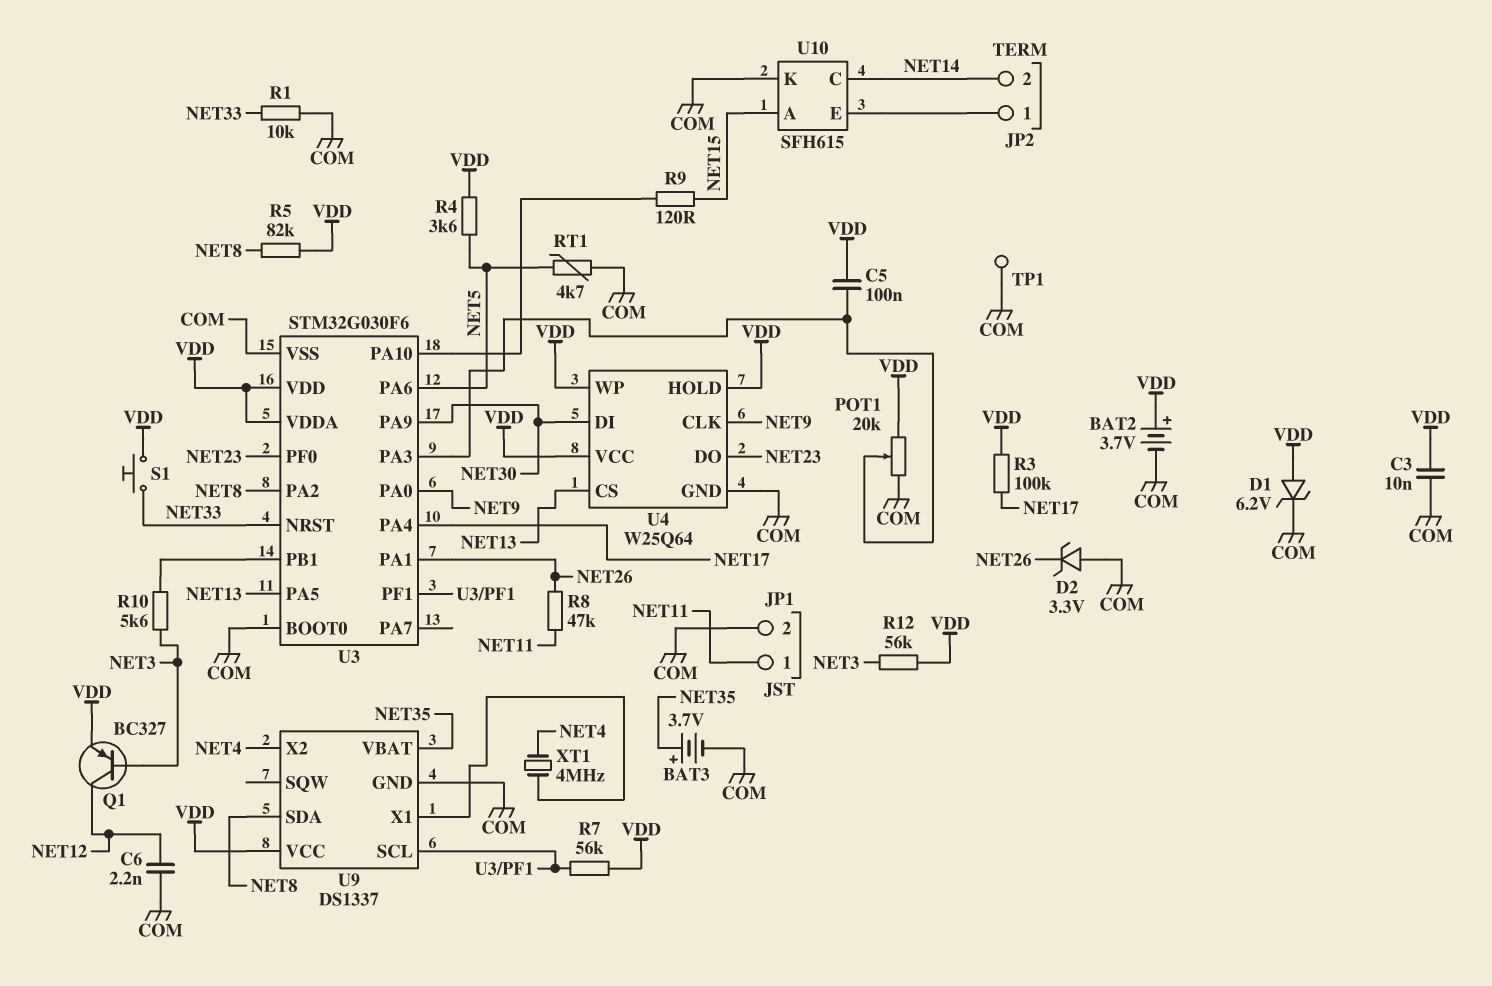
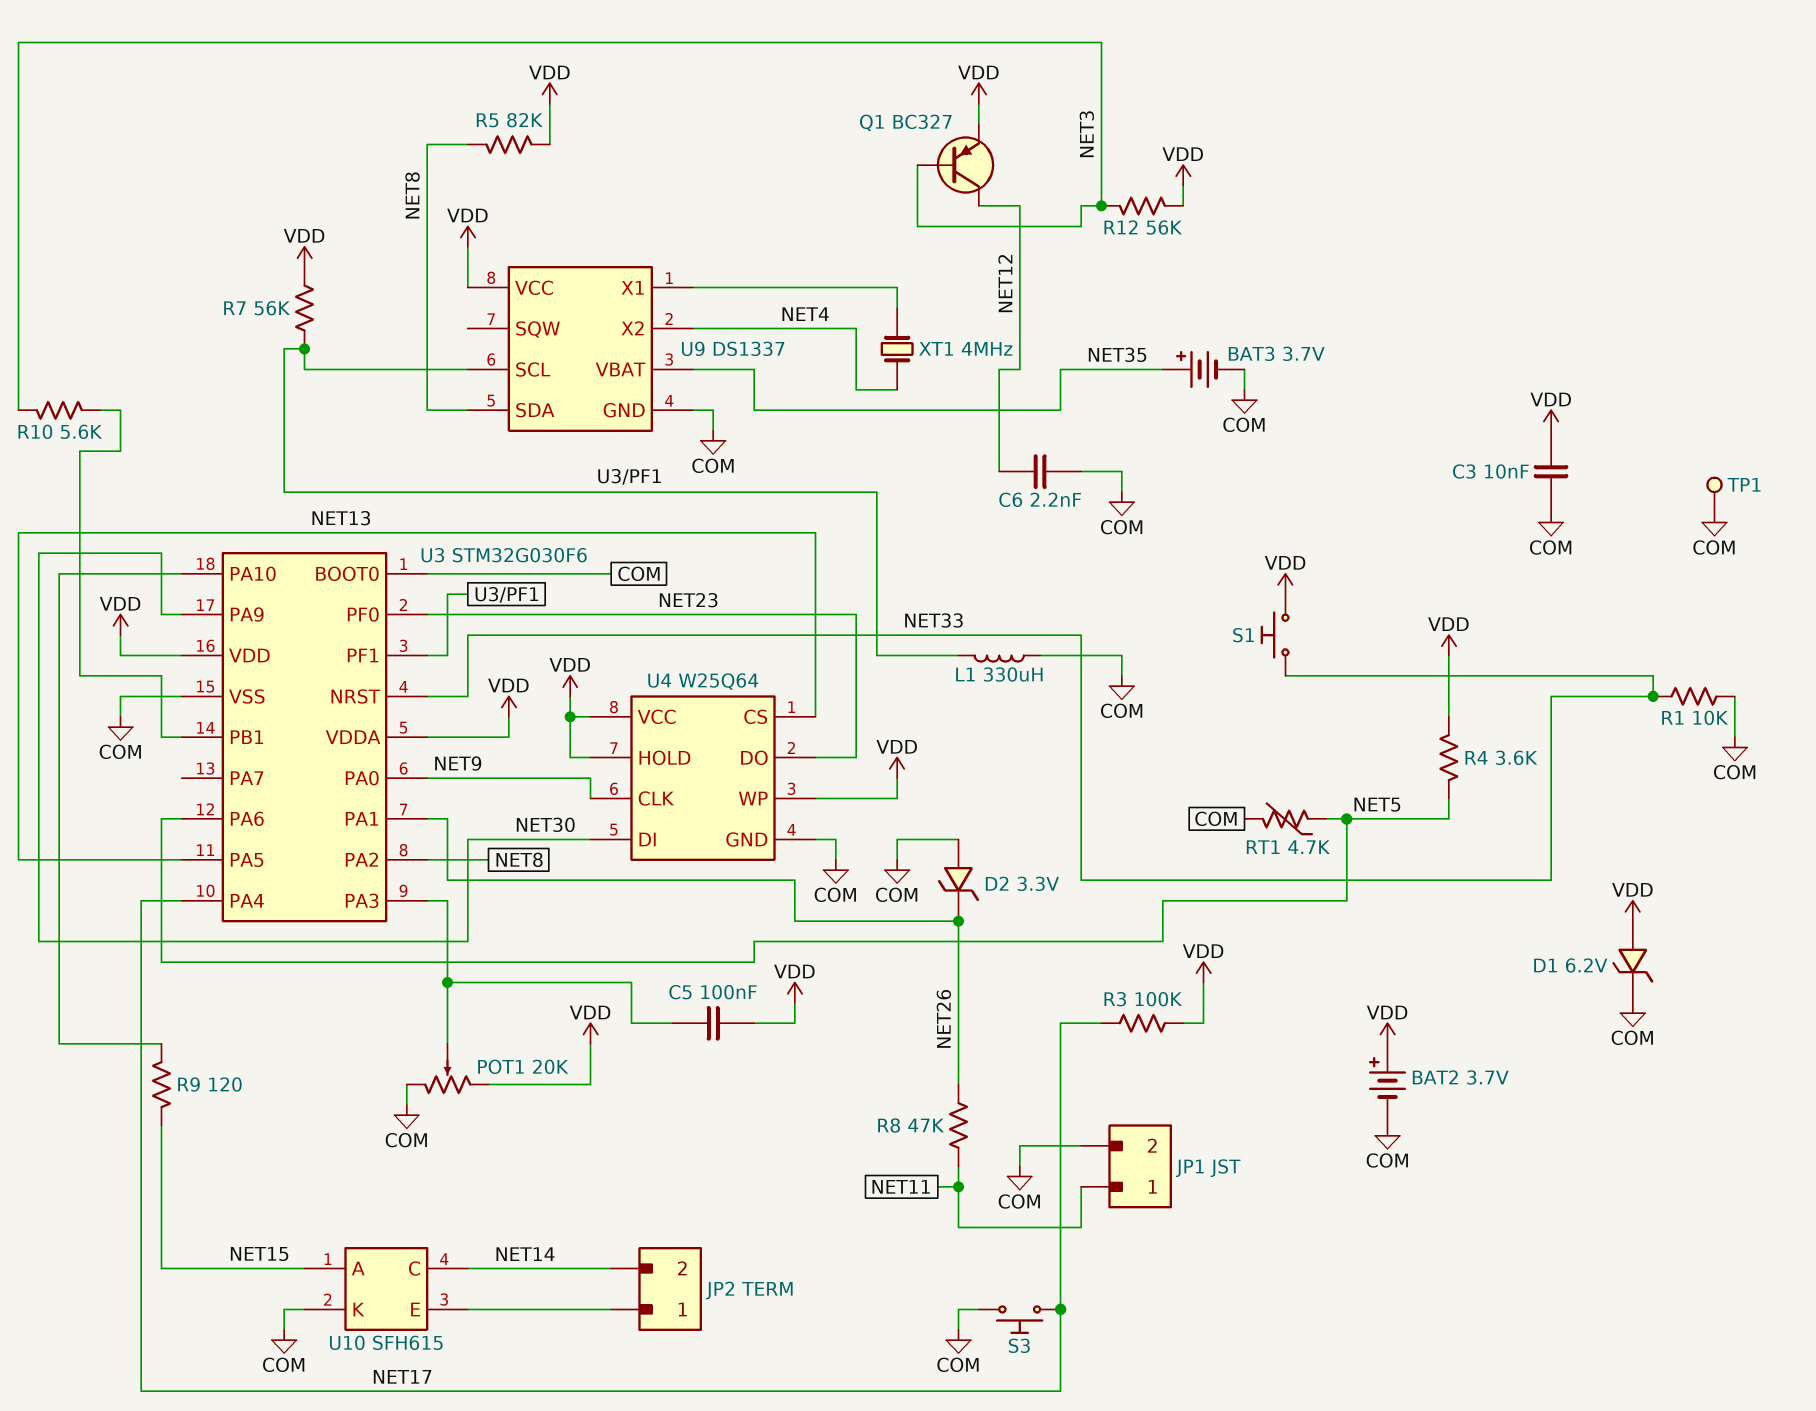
L1: none -> 330uH (COM, U3/PF1)
S3: none -> button (COM, NET17)

